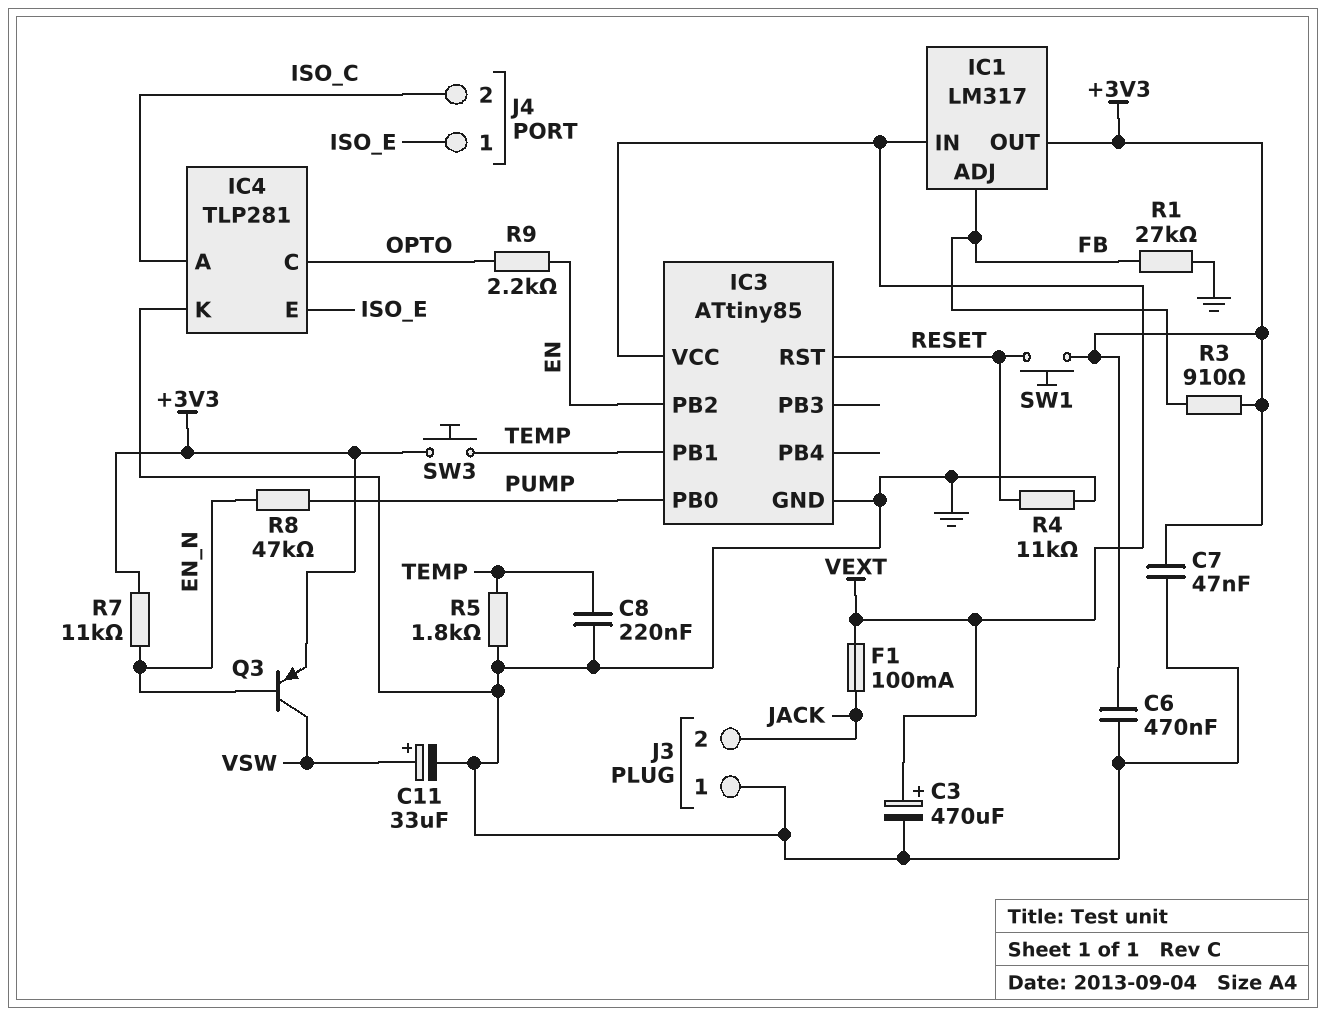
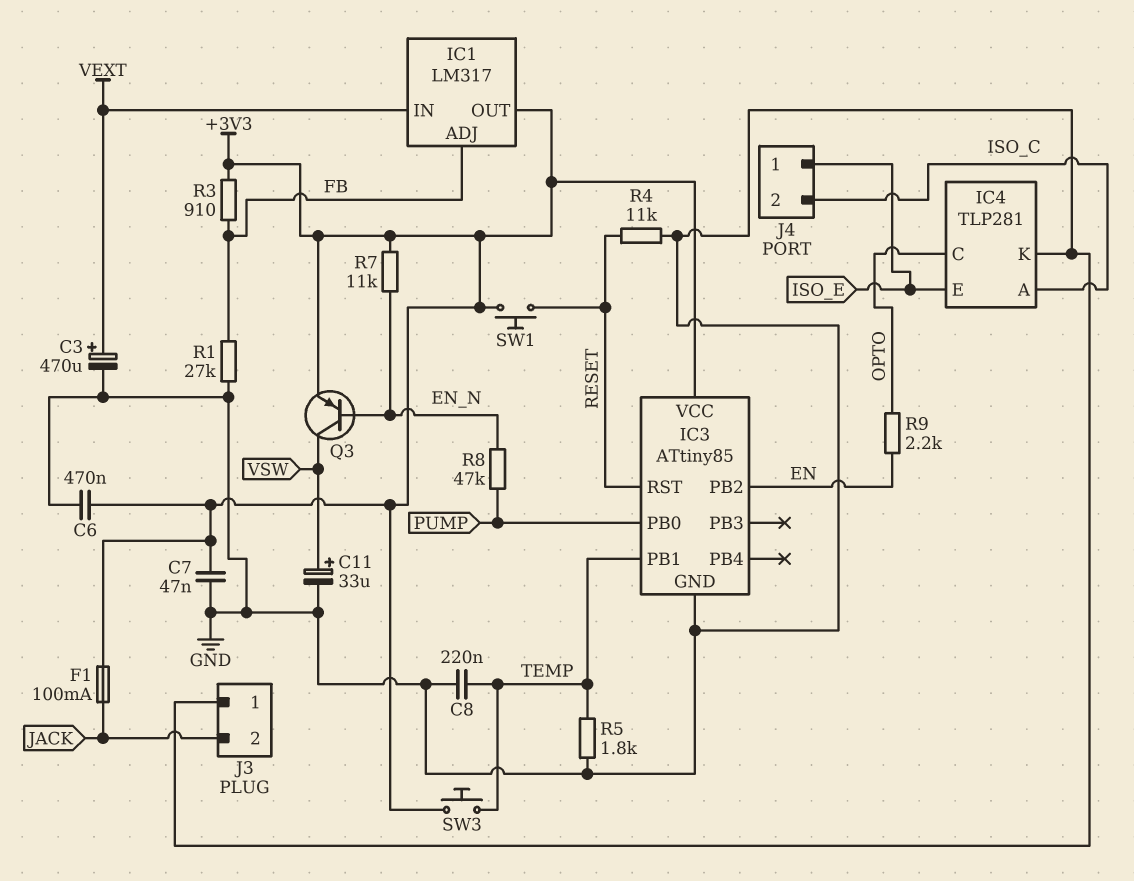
F1: 100mA (JACK, VEXT) -> 100mA (+3V3, JACK)
IC3 pin VCC: VEXT -> +3V3

